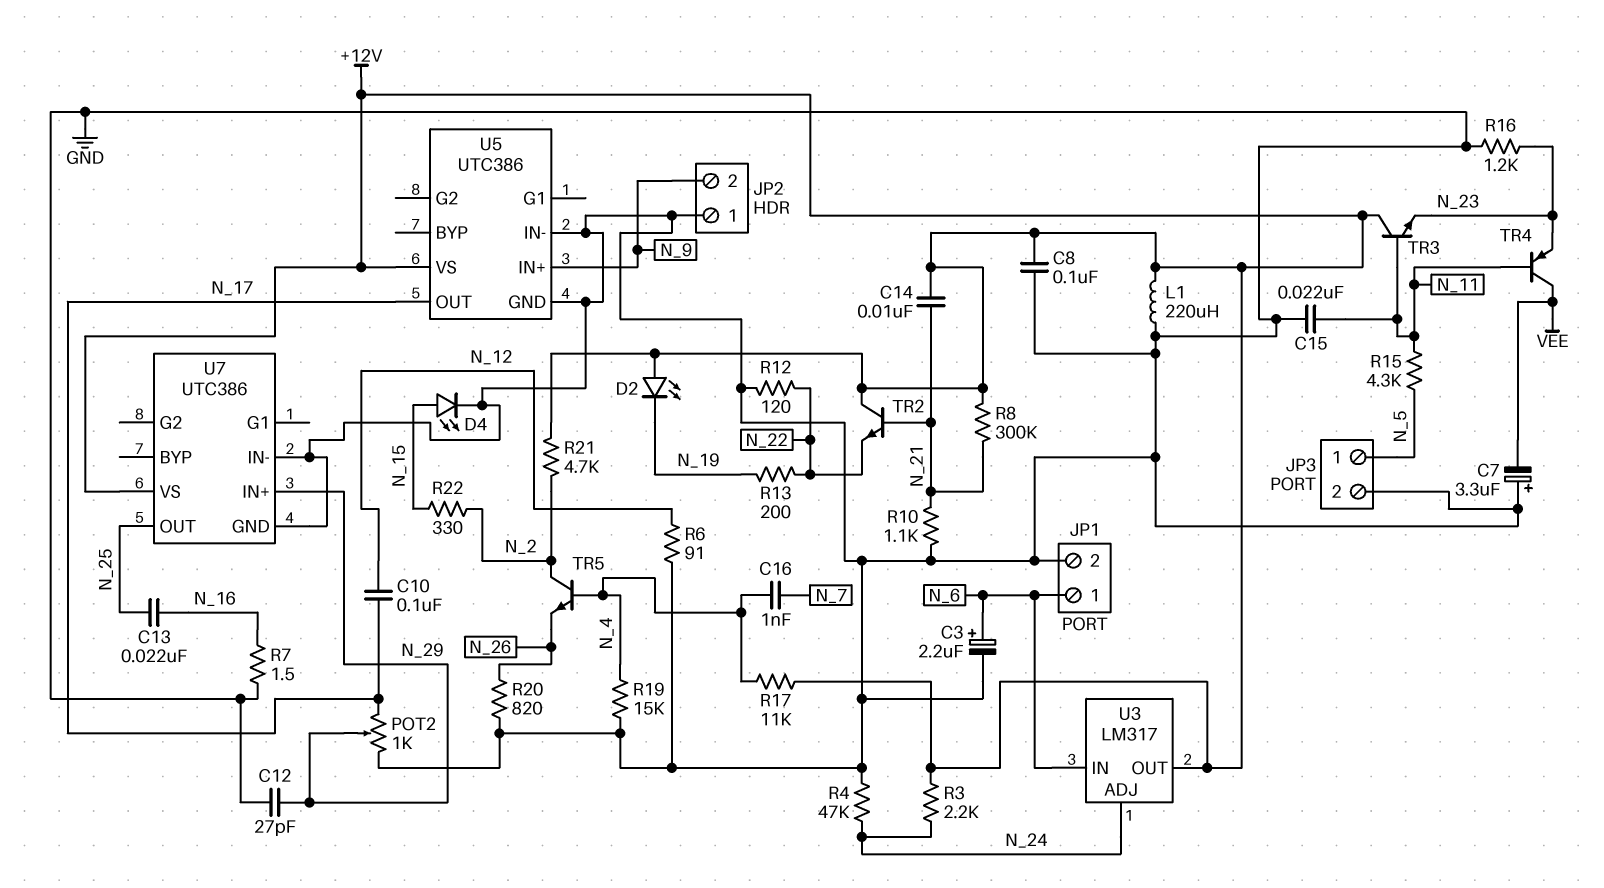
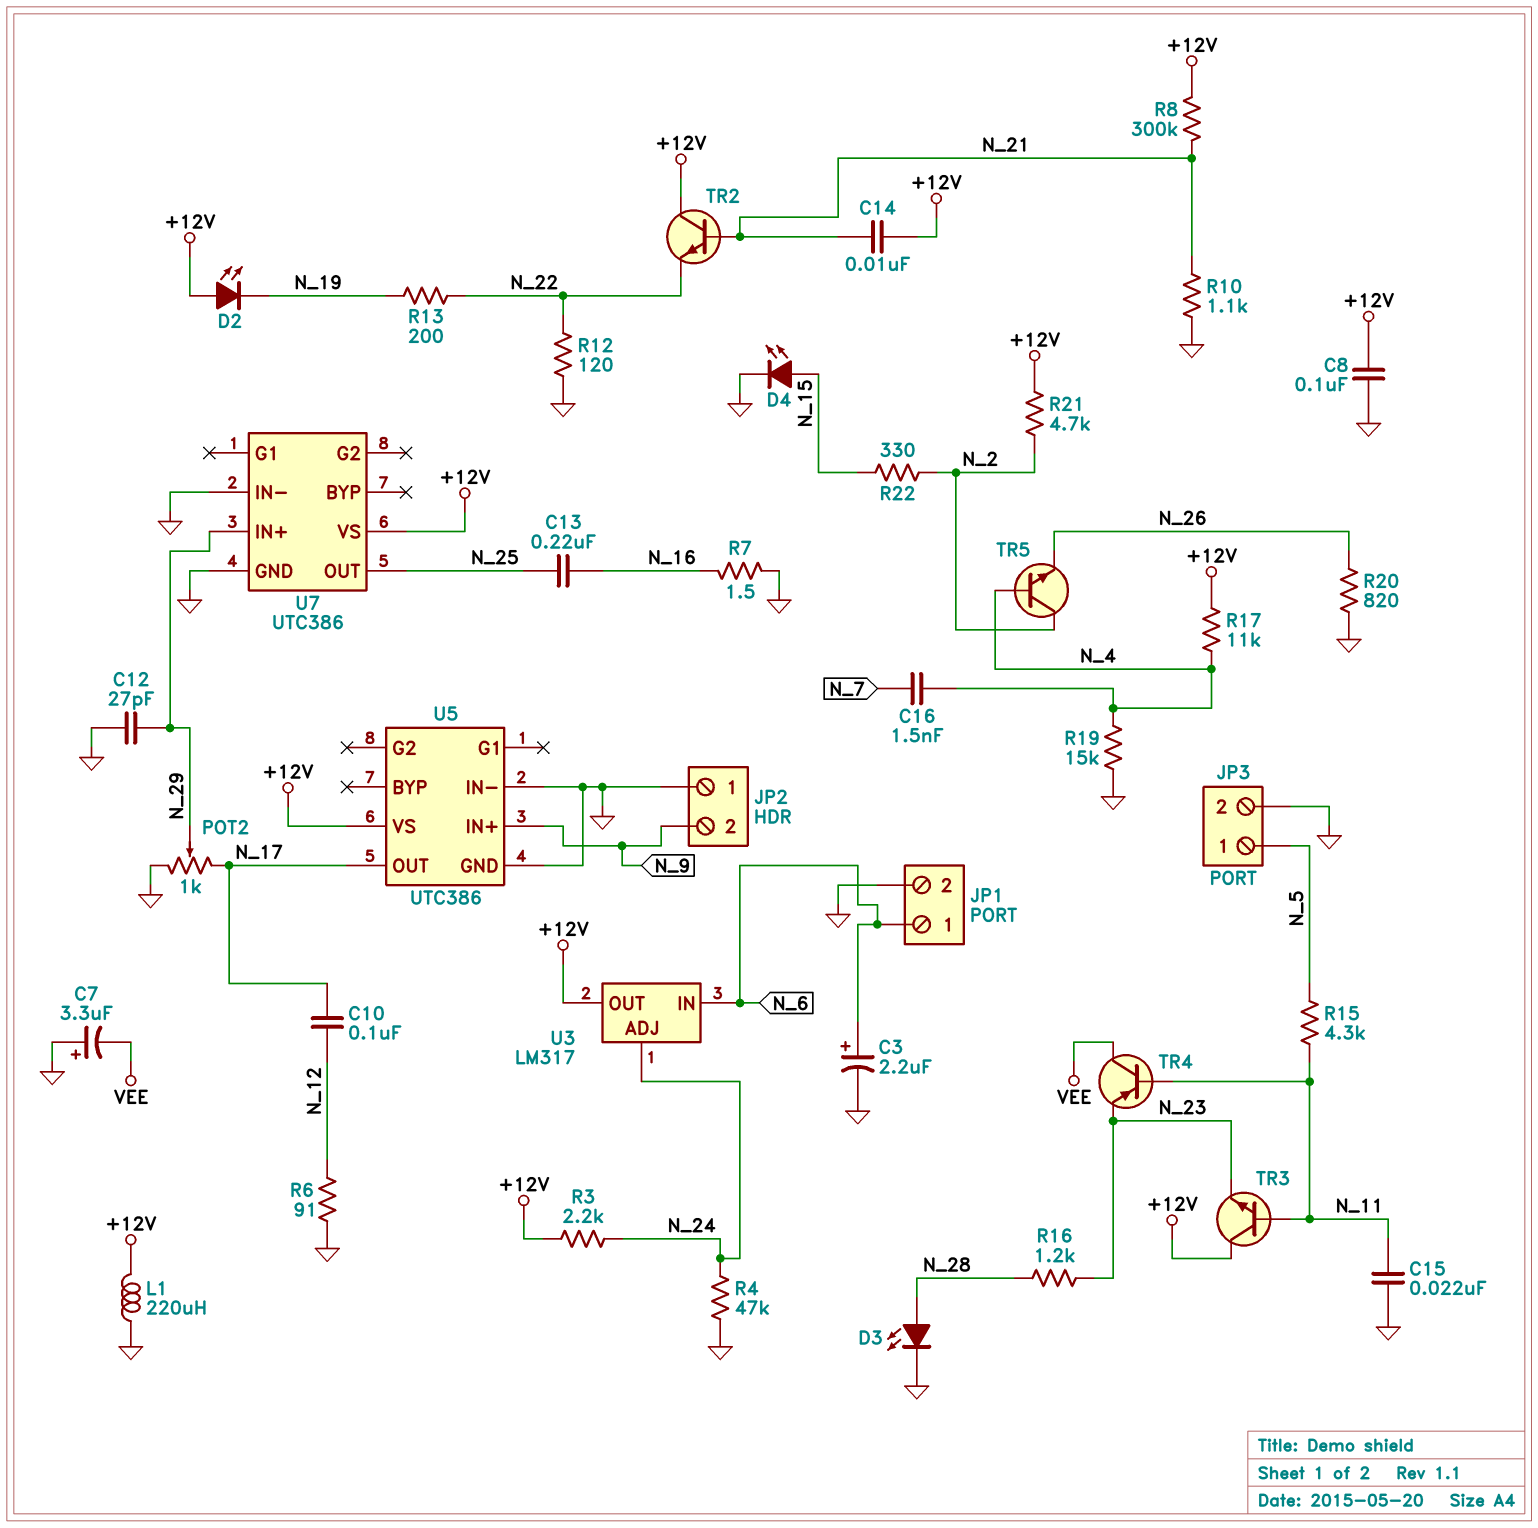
C13: 22nF (N_16, N_25) -> 220nF (N_16, N_25)
C16: 1nF (N_4, N_7) -> 1.5nF (N_4, N_7)
D3: none -> LED (A N_28, K GND)
R16: 1.2k (GND, N_23) -> 1.2k (N_23, N_28)

